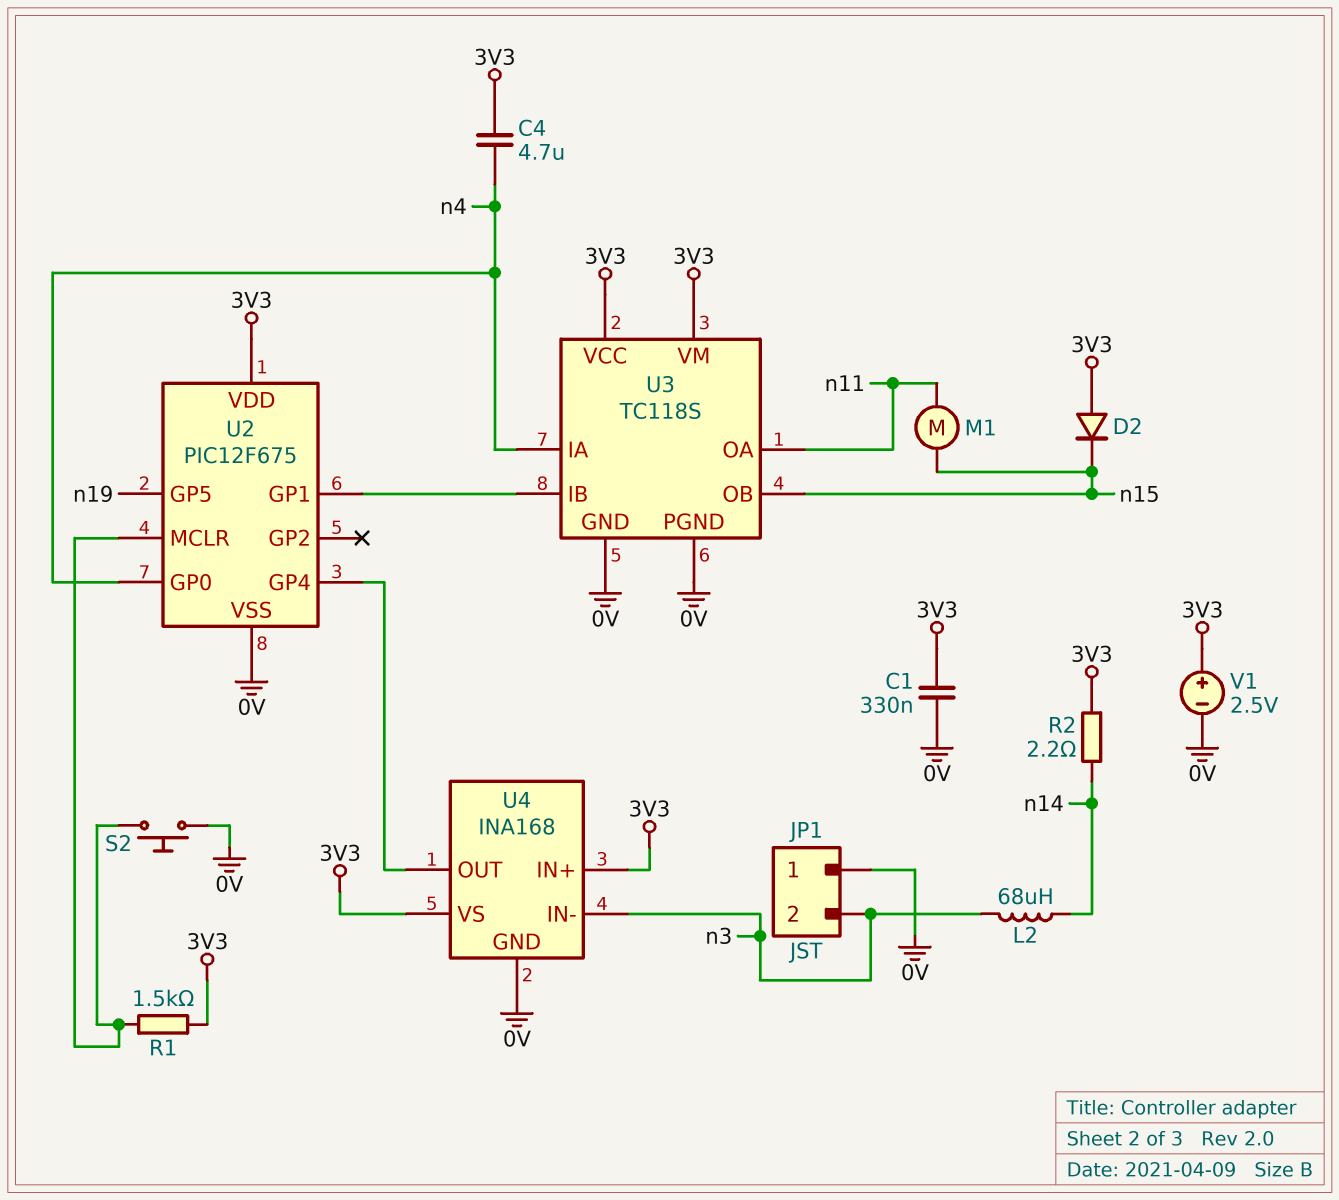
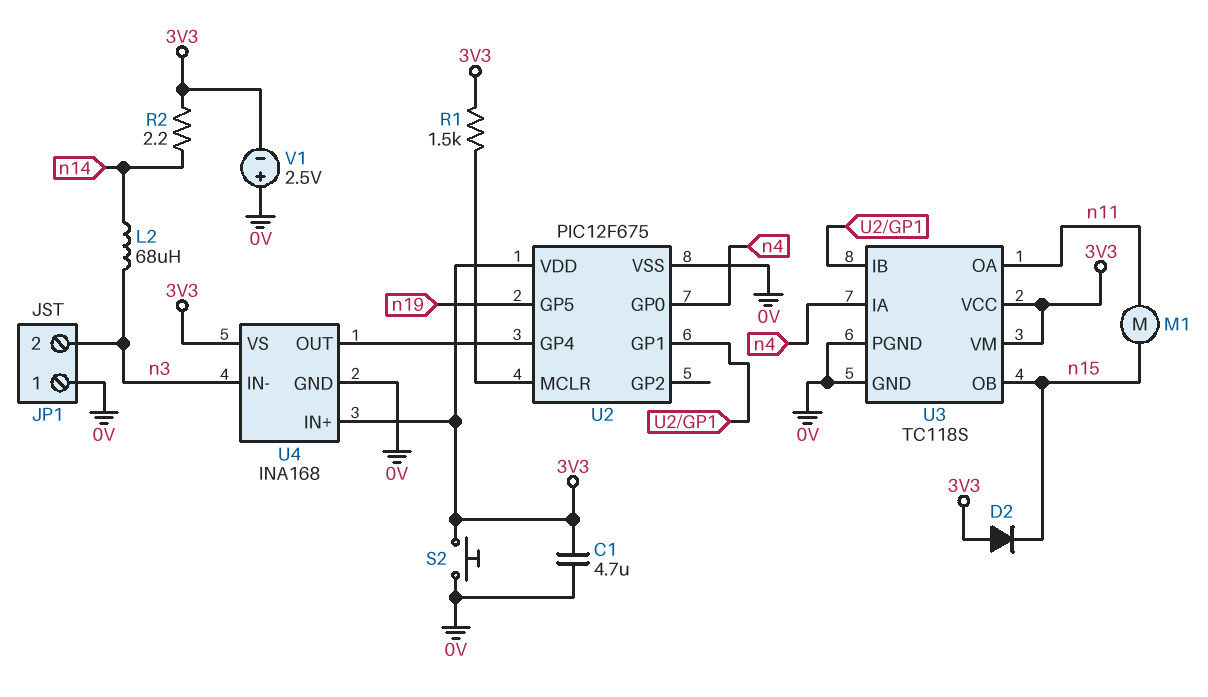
C1: 330nF (0V, 3V3) -> 4.7uF (0V, 3V3)
C4: 4.7uF (3V3, n4) -> none
S2: button (0V, U2/MCLR) -> button (0V, 3V3)
V1: 2.5V (plus 3V3, minus 0V) -> 2.5V (plus 0V, minus 3V3)

